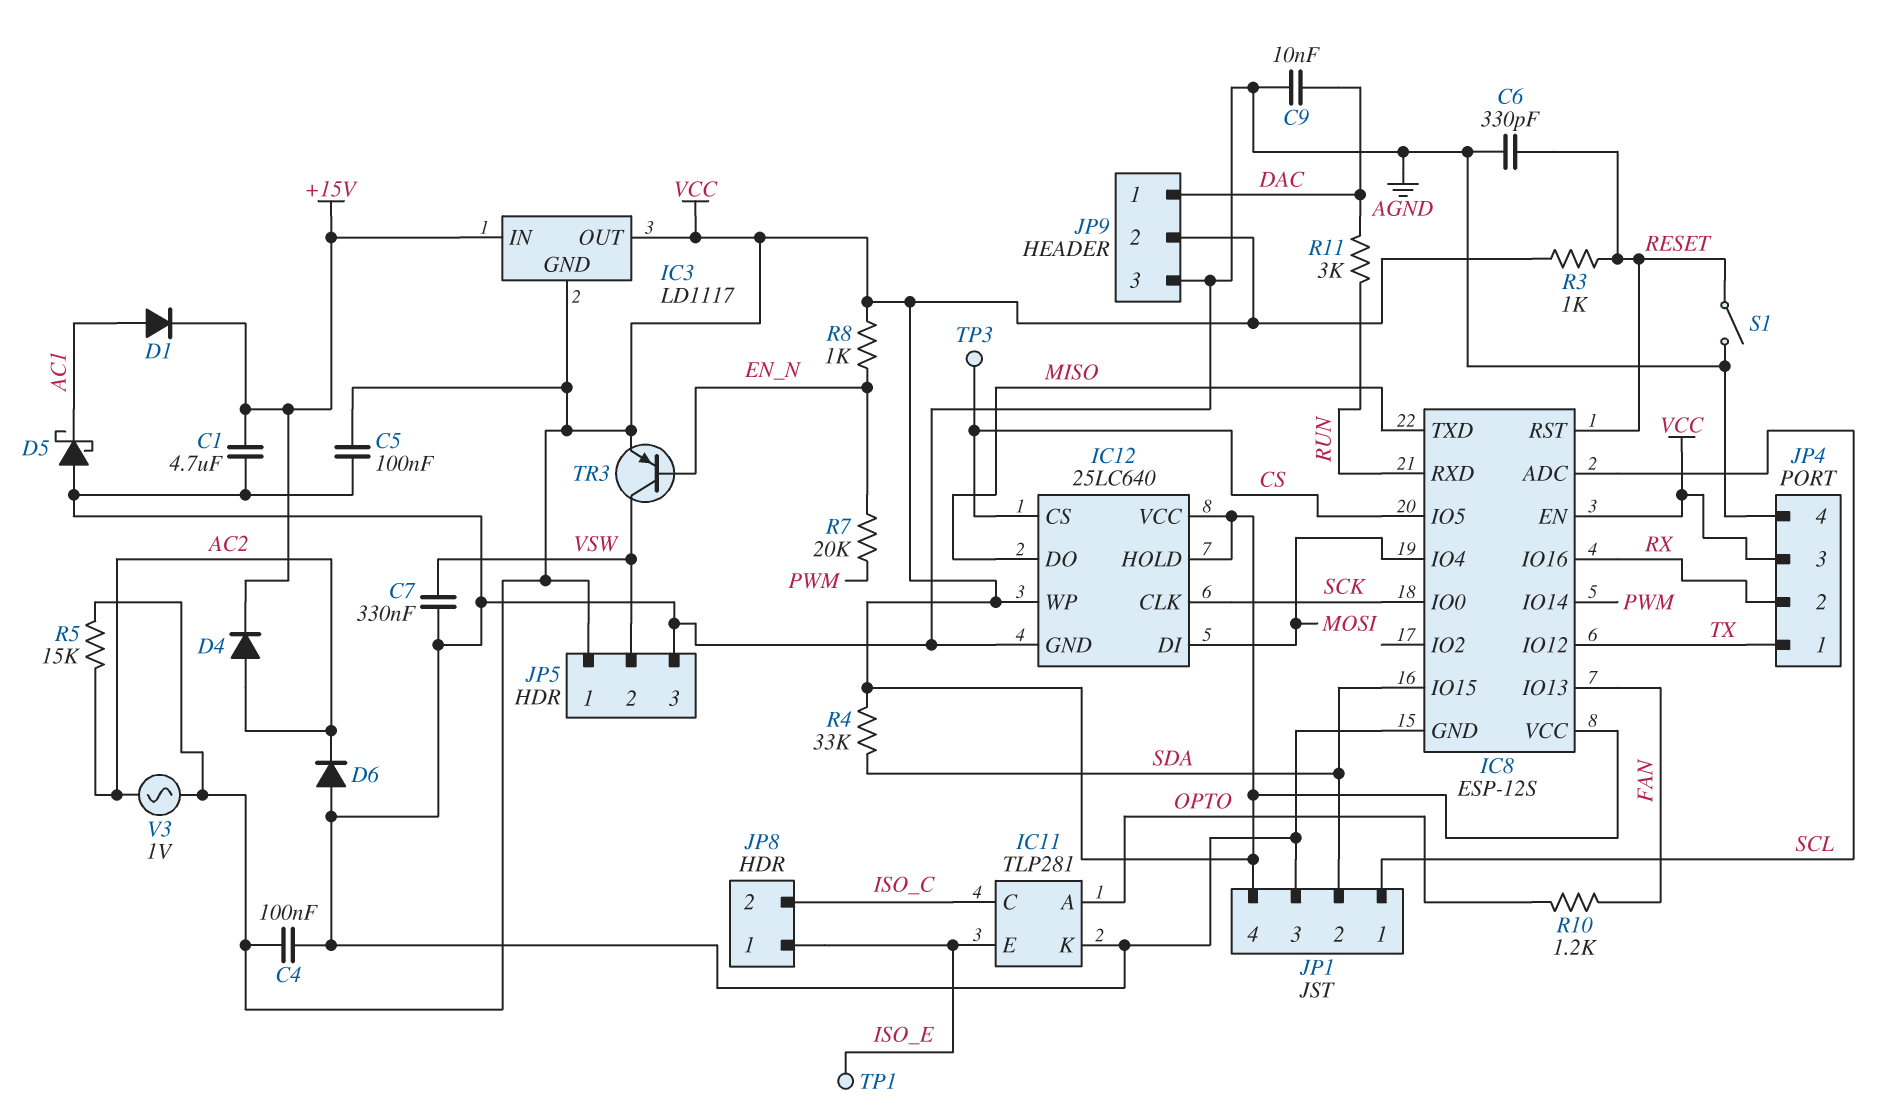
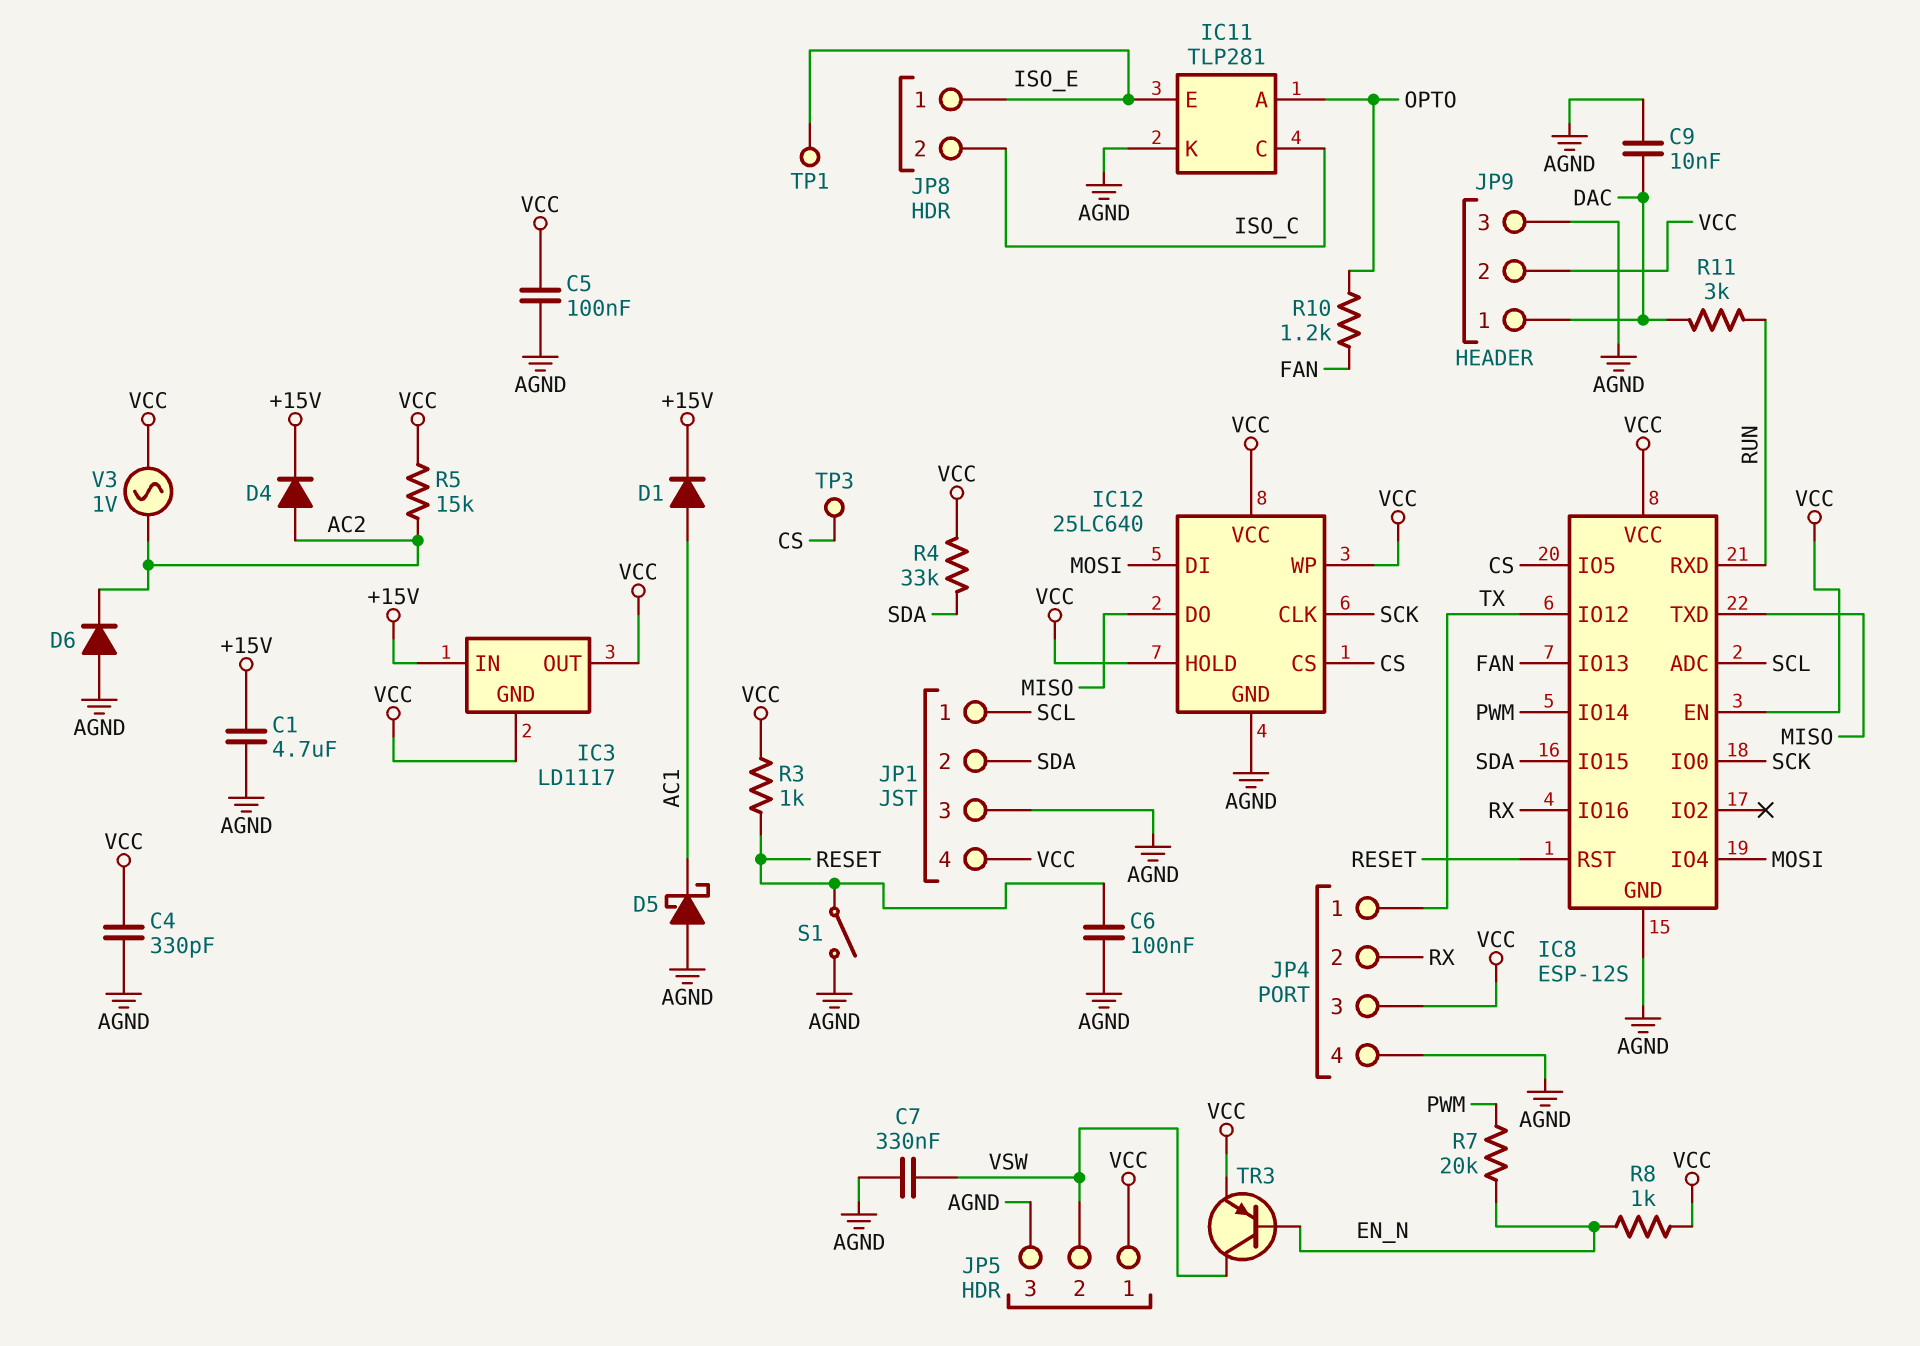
C4: 100nF (AGND, VCC) -> 330pF (AGND, VCC)
C6: 330pF (AGND, RESET) -> 100nF (AGND, RESET)

